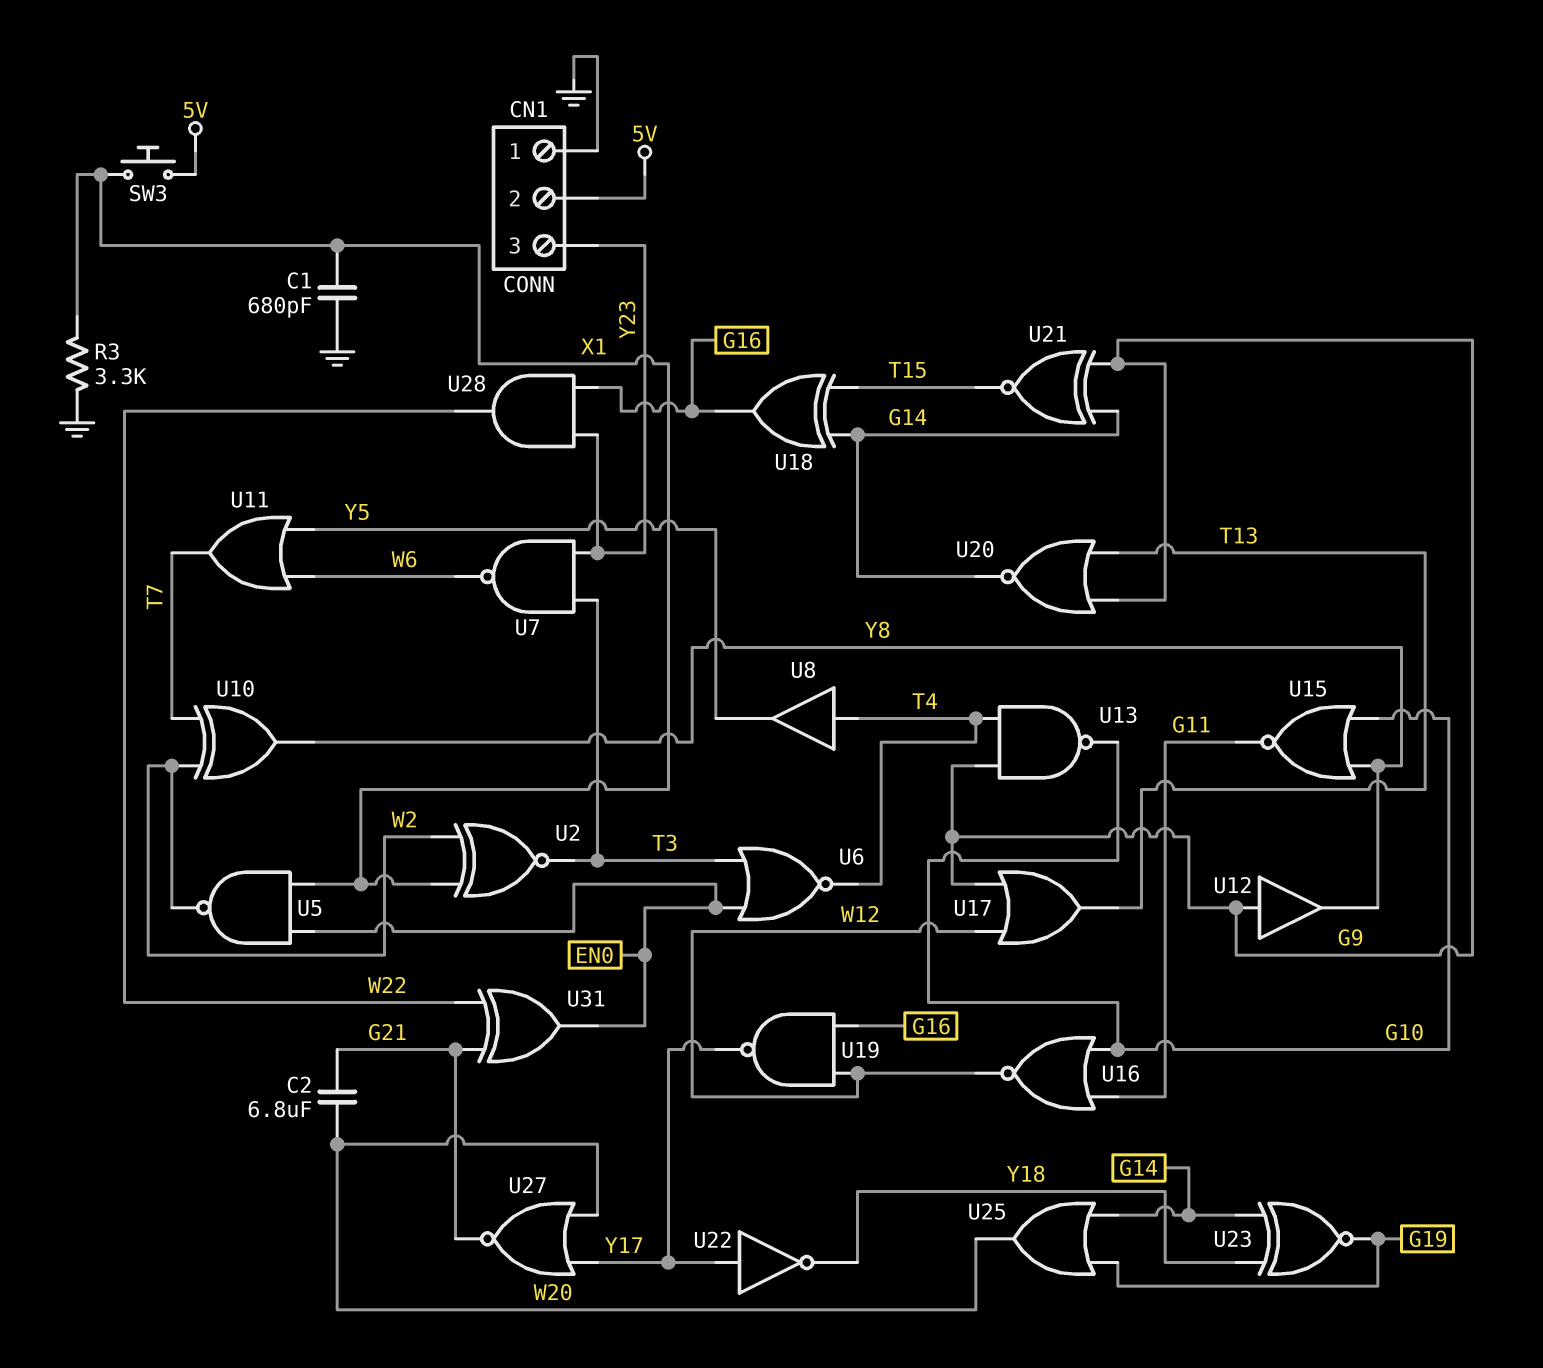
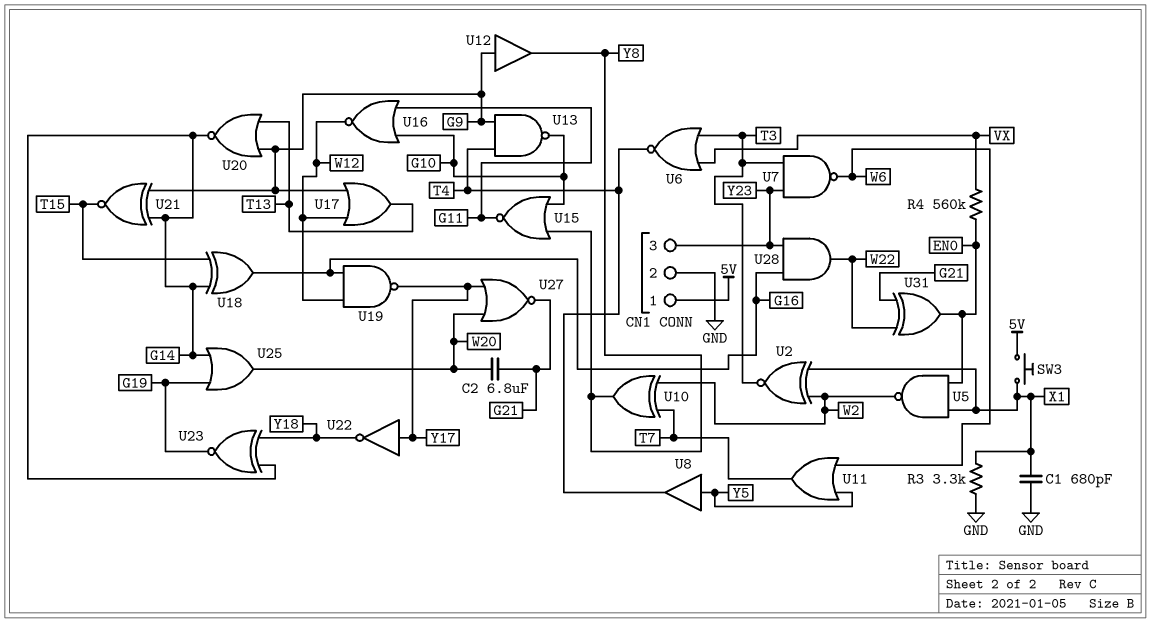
CN1 pin 1: GND -> 5V
CN1 pin 2: 5V -> GND
R4: none -> 560k (EN0, VX)
U6: NOR (in EN0, in T3, out T4) -> NOR (in T3, in VX, out T4)
U8: buffer (in T4, out Y5) -> buffer (in Y5, out T4)

